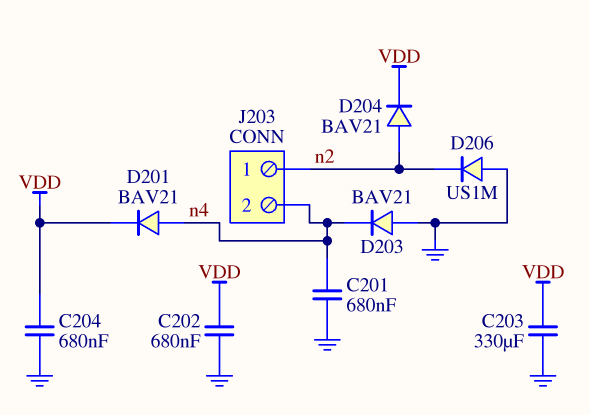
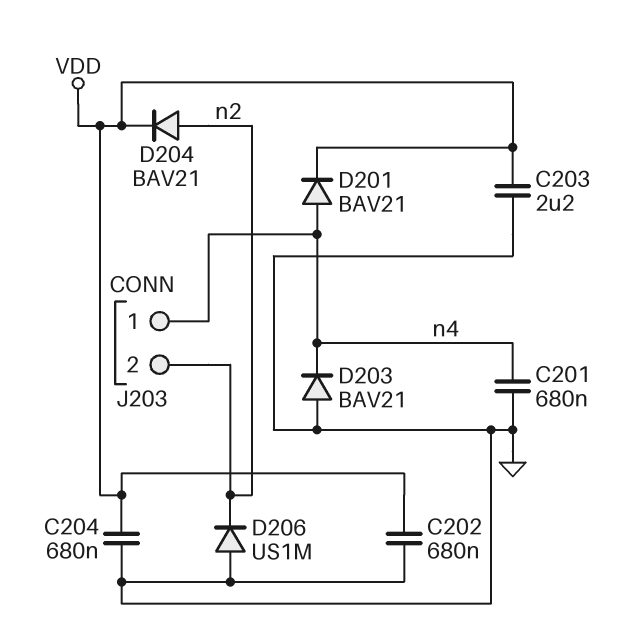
C203: 330uF (GND, VDD) -> 2.2uF (GND, VDD)
J203 pin 1: n2 -> n4
J203 pin 2: n4 -> n2

